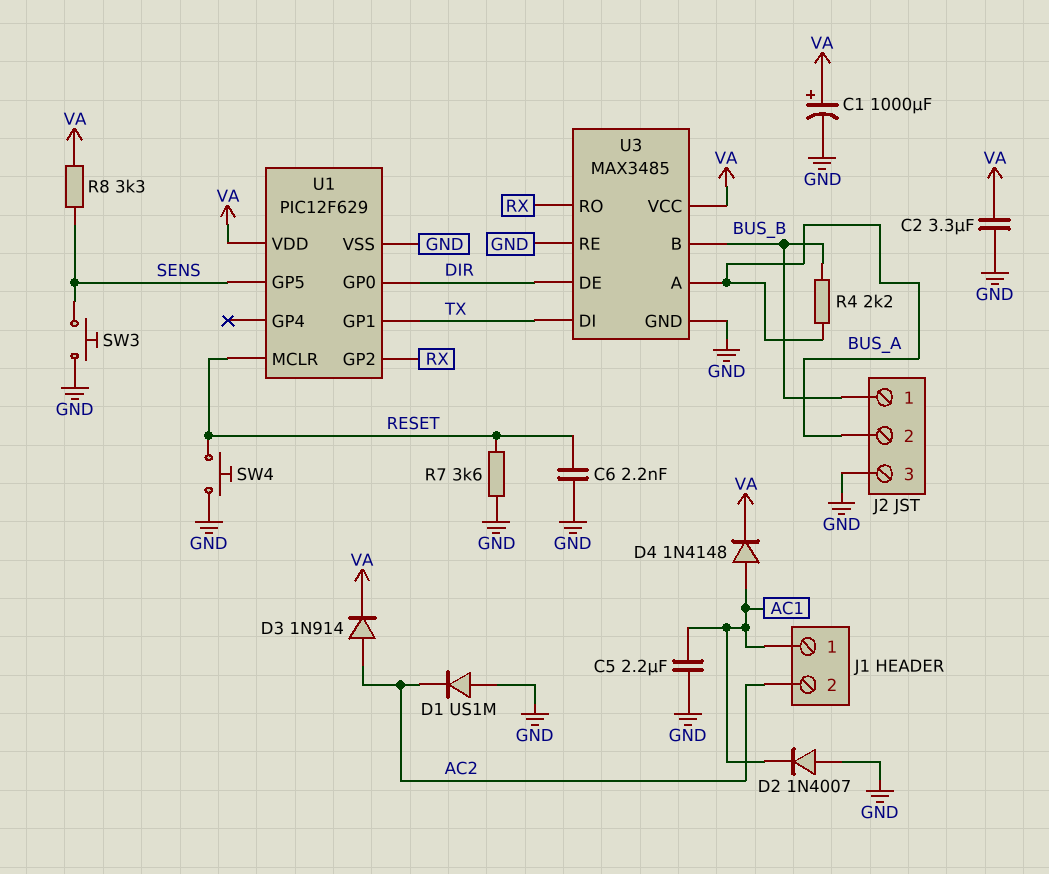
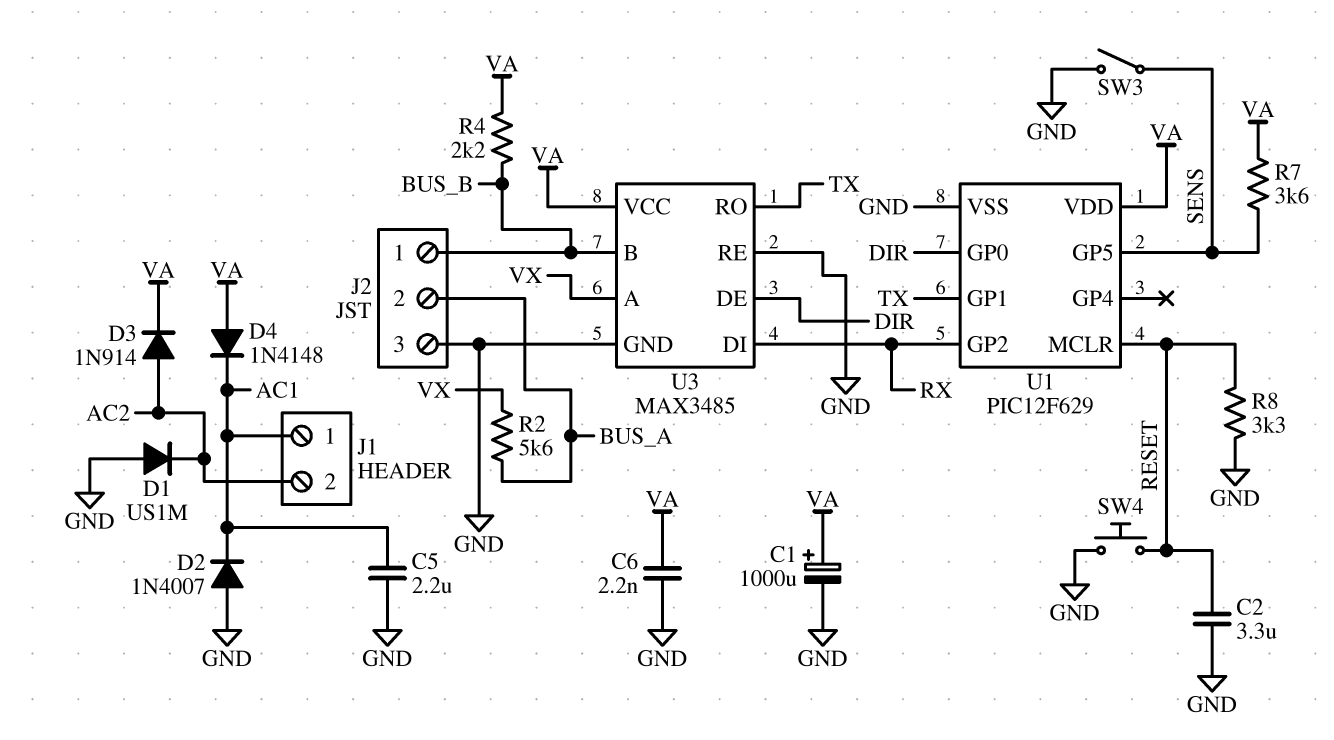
C2: 3.3uF (GND, VA) -> 3.3uF (GND, RESET)
C6: 2.2nF (GND, RESET) -> 2.2nF (GND, VA)
D4: diode 1N4148 (A AC1, K VA) -> diode 1N4148 (A VA, K AC1)
R2: none -> 5.6k (BUS_A, VX)
R4: 2.2k (BUS_A, BUS_B) -> 2.2k (BUS_B, VA)
R7: 3.6k (GND, RESET) -> 3.6k (SENS, VA)
R8: 3.3k (SENS, VA) -> 3.3k (GND, RESET)
SW3: button (GND, SENS) -> switch (GND, SENS)
U3 pin A: BUS_A -> VX
U3 pin DI: TX -> RX
U3 pin RO: RX -> TX

